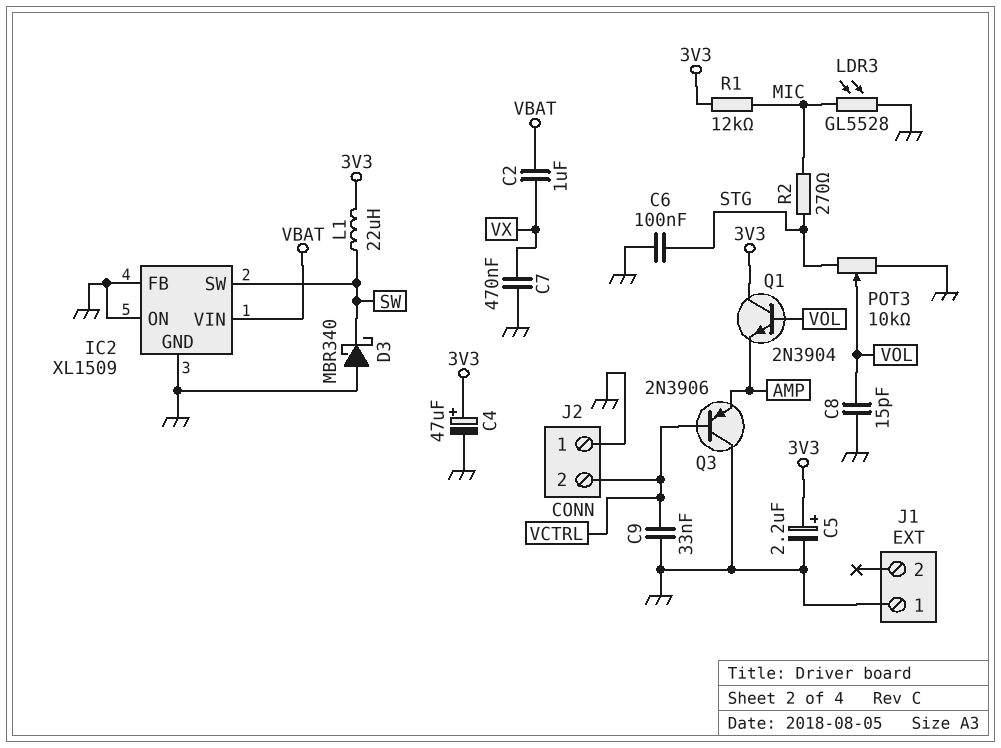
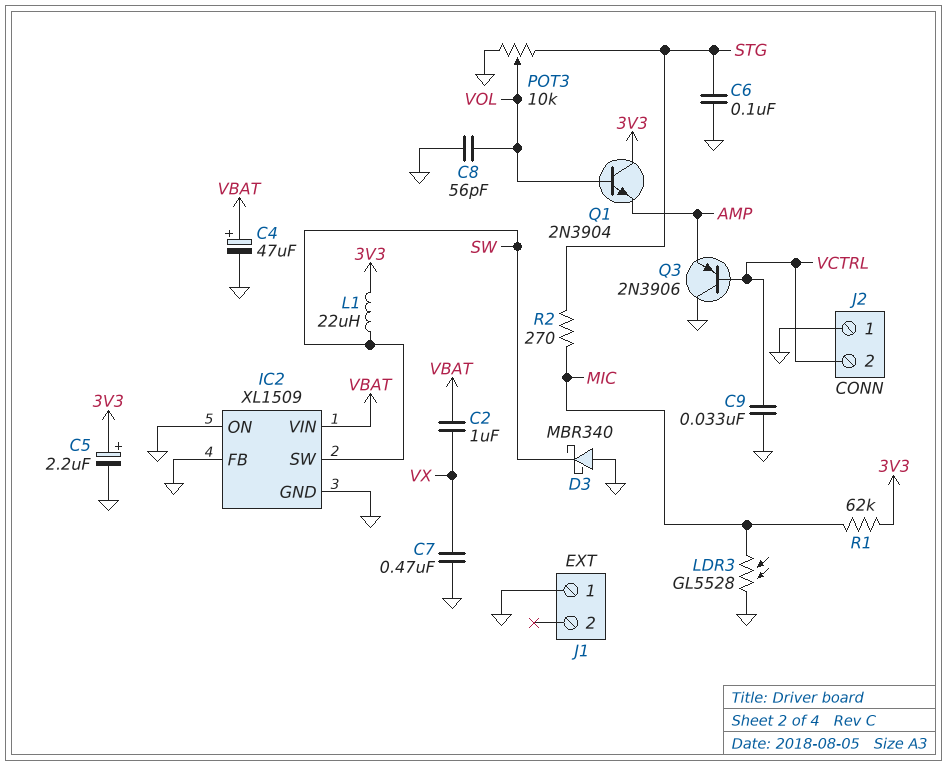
C4: 47uF (plus 3V3, minus GND) -> 47uF (plus VBAT, minus GND)
C8: 15pF (GND, VOL) -> 56pF (GND, VOL)
R1: 12k (3V3, MIC) -> 62k (3V3, MIC)

